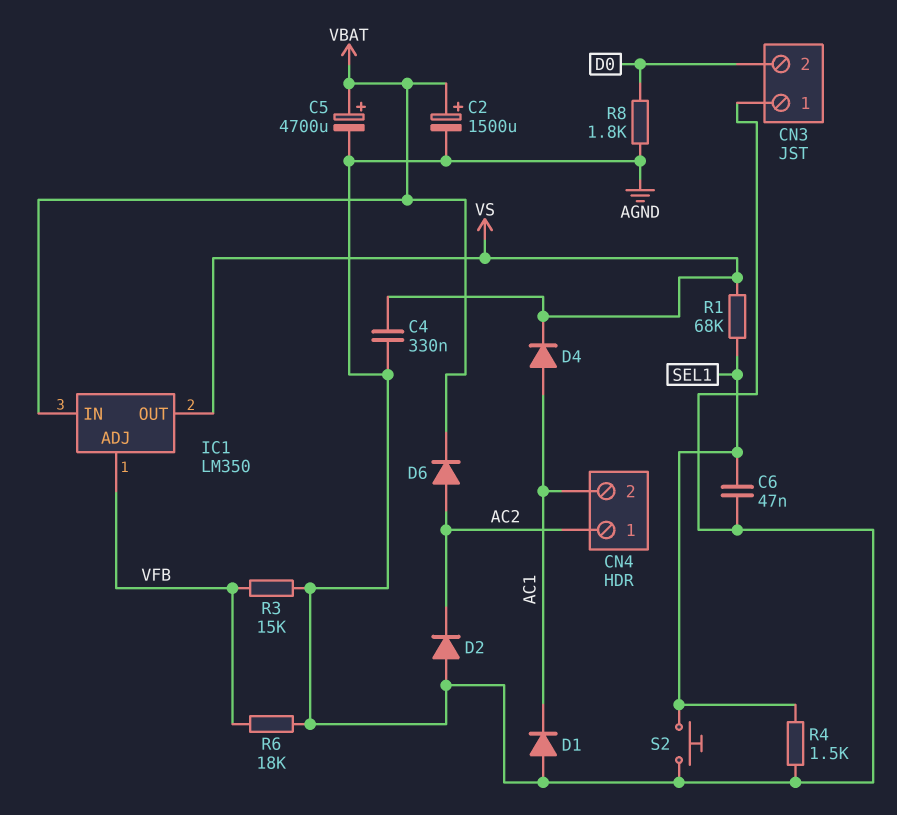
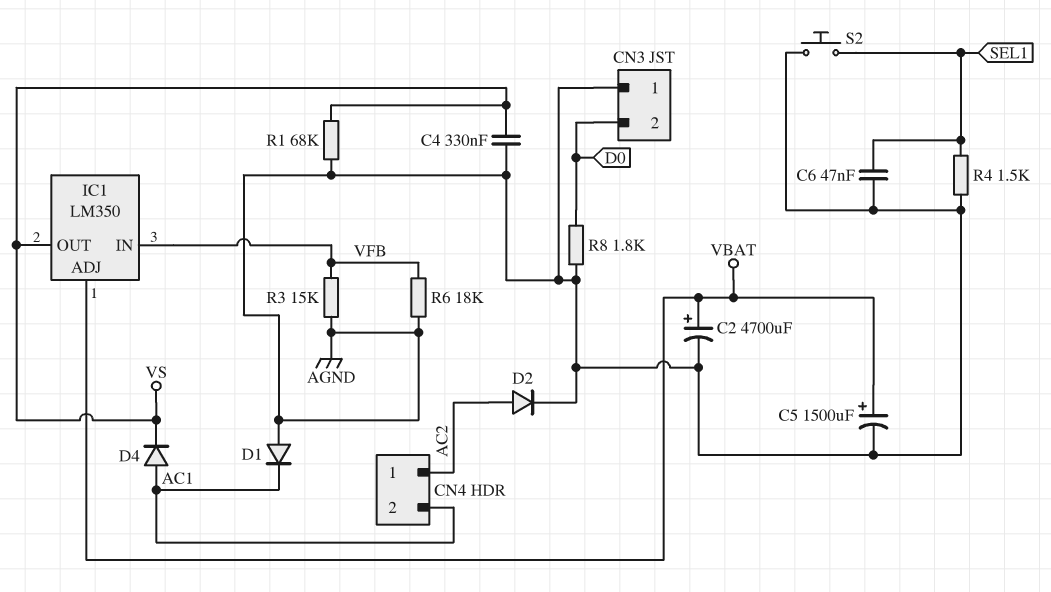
C2: 1500uF (plus VBAT, minus AGND) -> 4700uF (plus VBAT, minus AGND)
C5: 4700uF (plus VBAT, minus AGND) -> 1500uF (plus VBAT, minus AGND)
D2: diode (A AGND, K AC2) -> diode (A AC2, K AGND)
D6: diode (A AC2, K VBAT) -> none
IC1 pin ADJ: VFB -> VBAT
IC1 pin IN: VBAT -> VFB
R1: 68k (SEL1, VS) -> 68k (AGND, VS)

